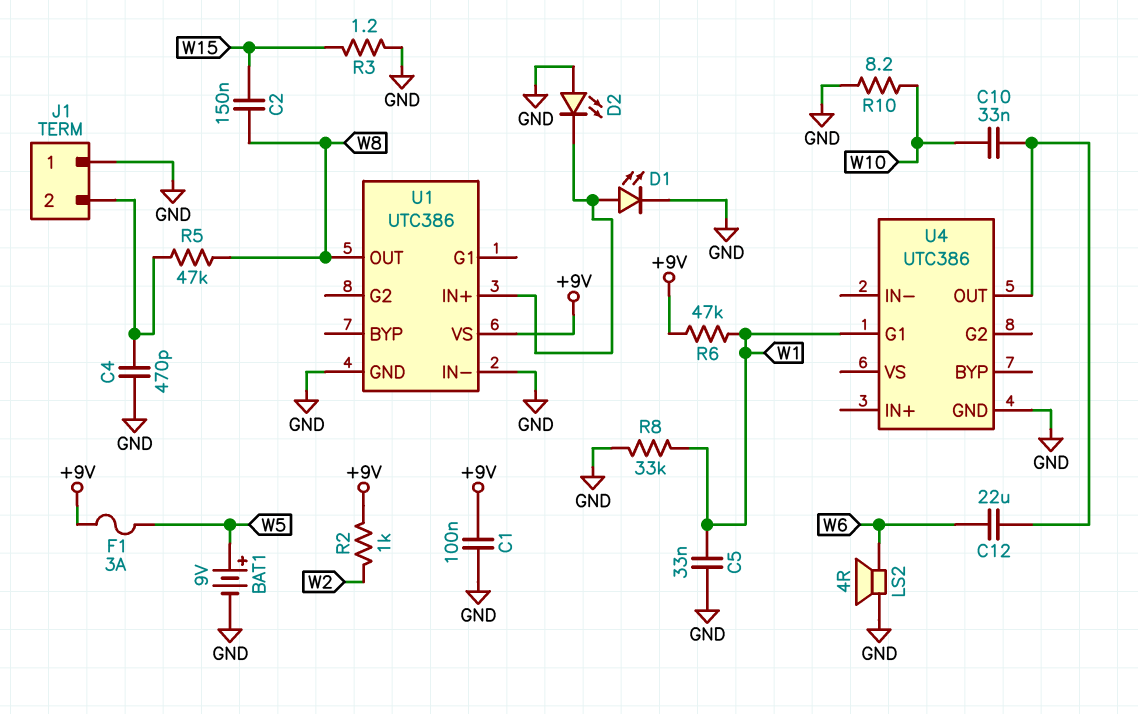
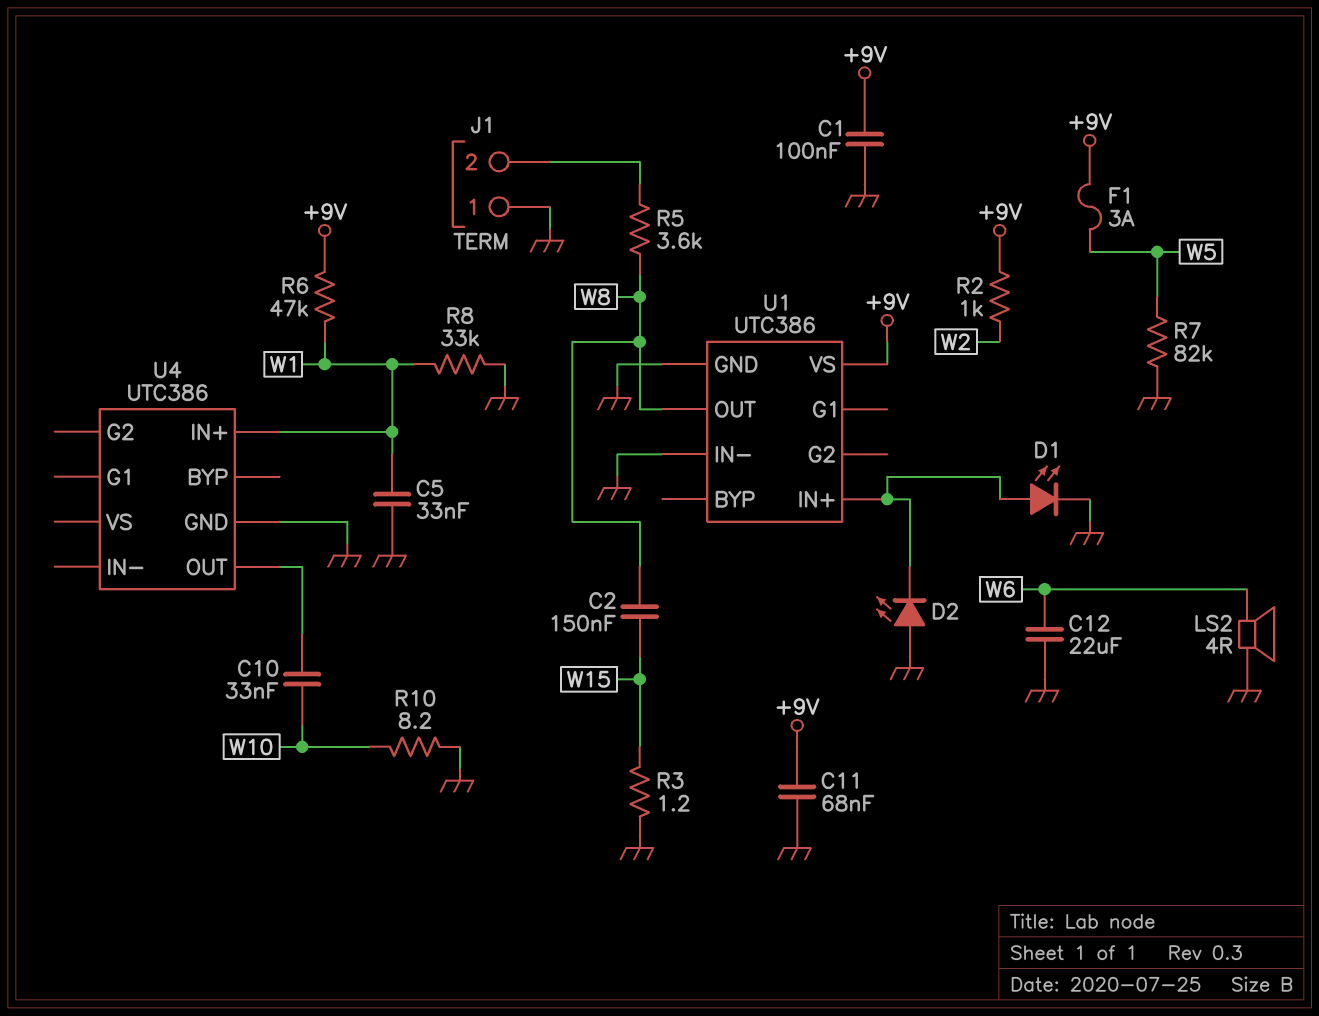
BAT1: 9V (plus W5, minus GND) -> none
C4: 470pF (GND, J1/2) -> none
C11: none -> 68nF (+9V, GND)
C12: 22uF (U4/OUT, W6) -> 22uF (GND, W6)
R5: 47k (J1/2, W8) -> 3.6k (J1/2, W8)
R7: none -> 82k (GND, W5)
U4 pin G1: W1 -> none
U4 pin IN+: none -> W1

